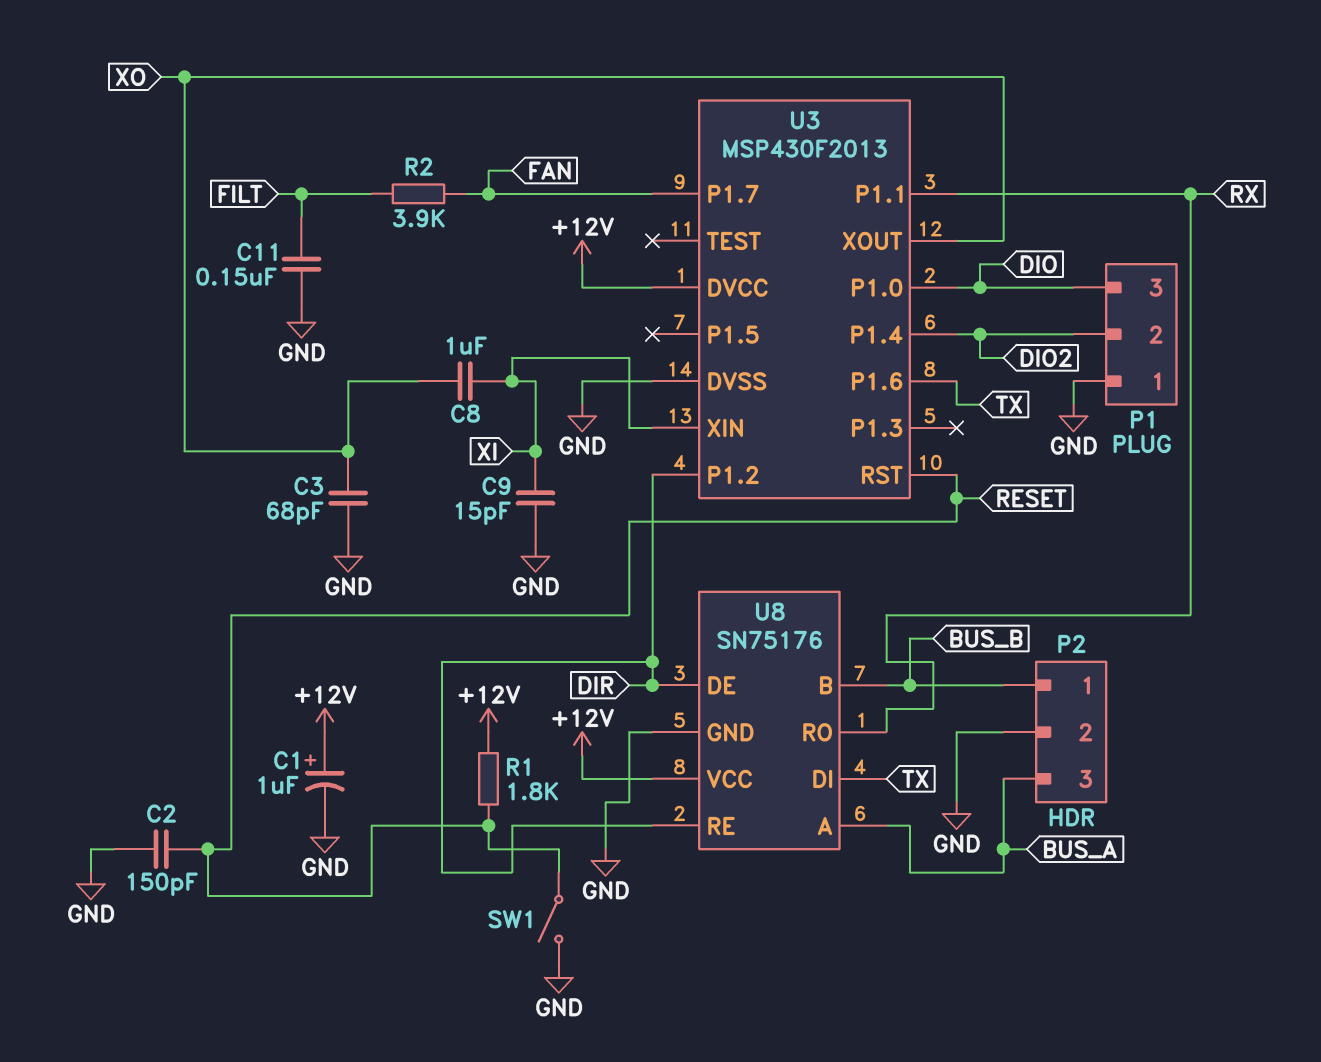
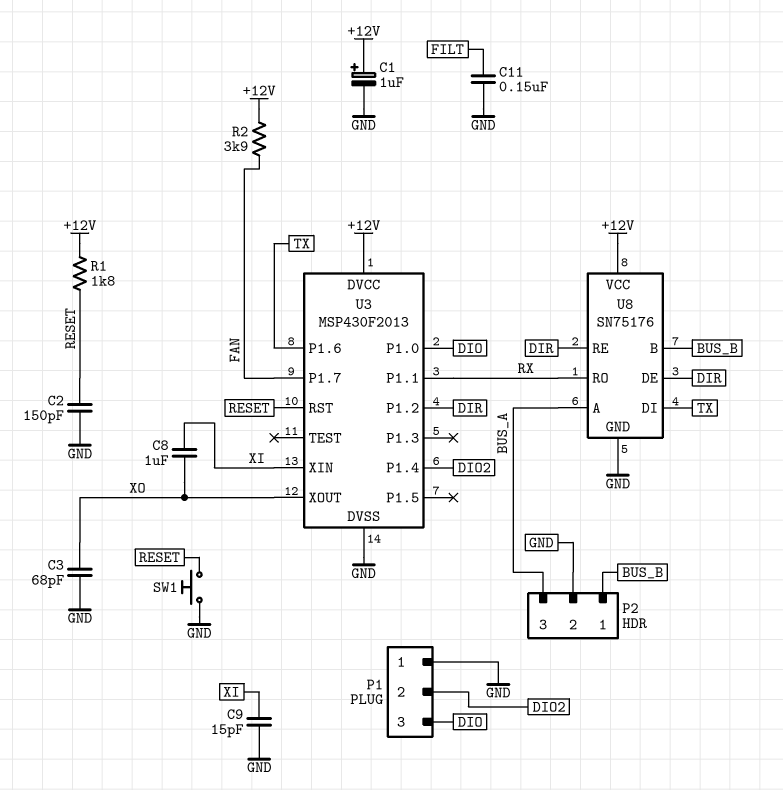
R2: 3.9k (FAN, FILT) -> 3.9k (+12V, FAN)
SW1: switch (GND, RESET) -> button (GND, RESET)

